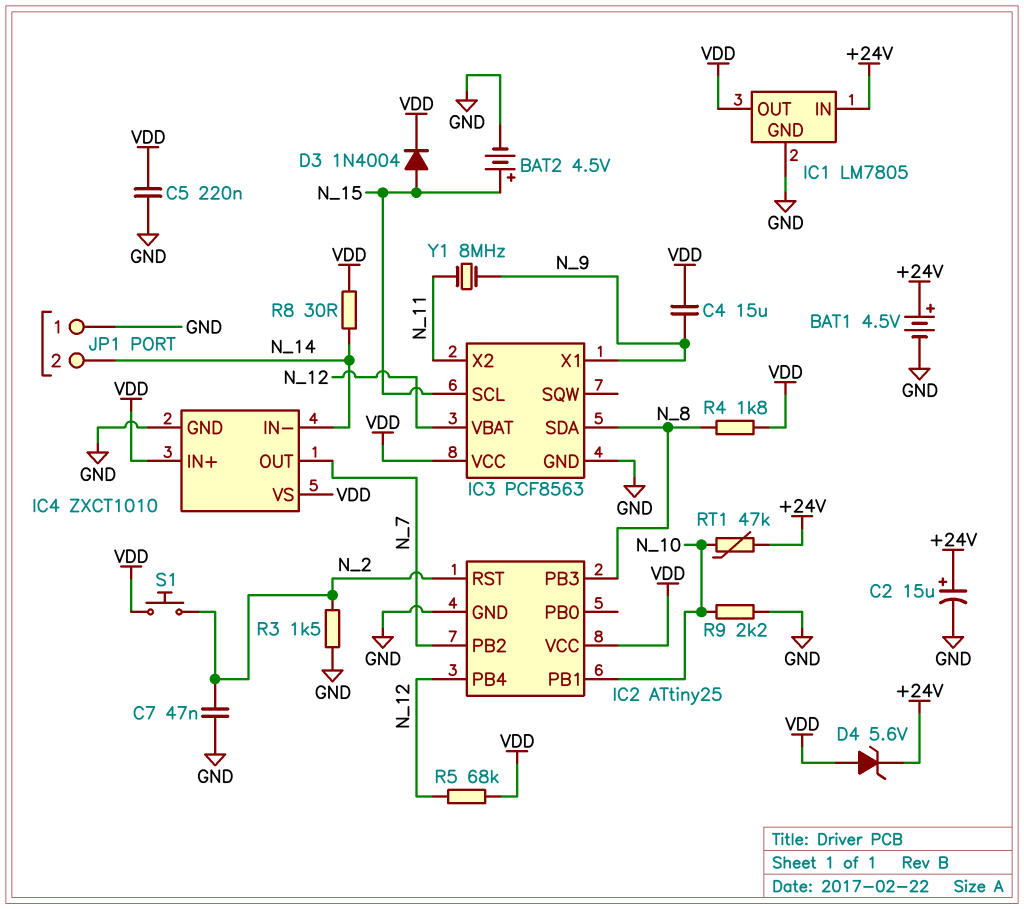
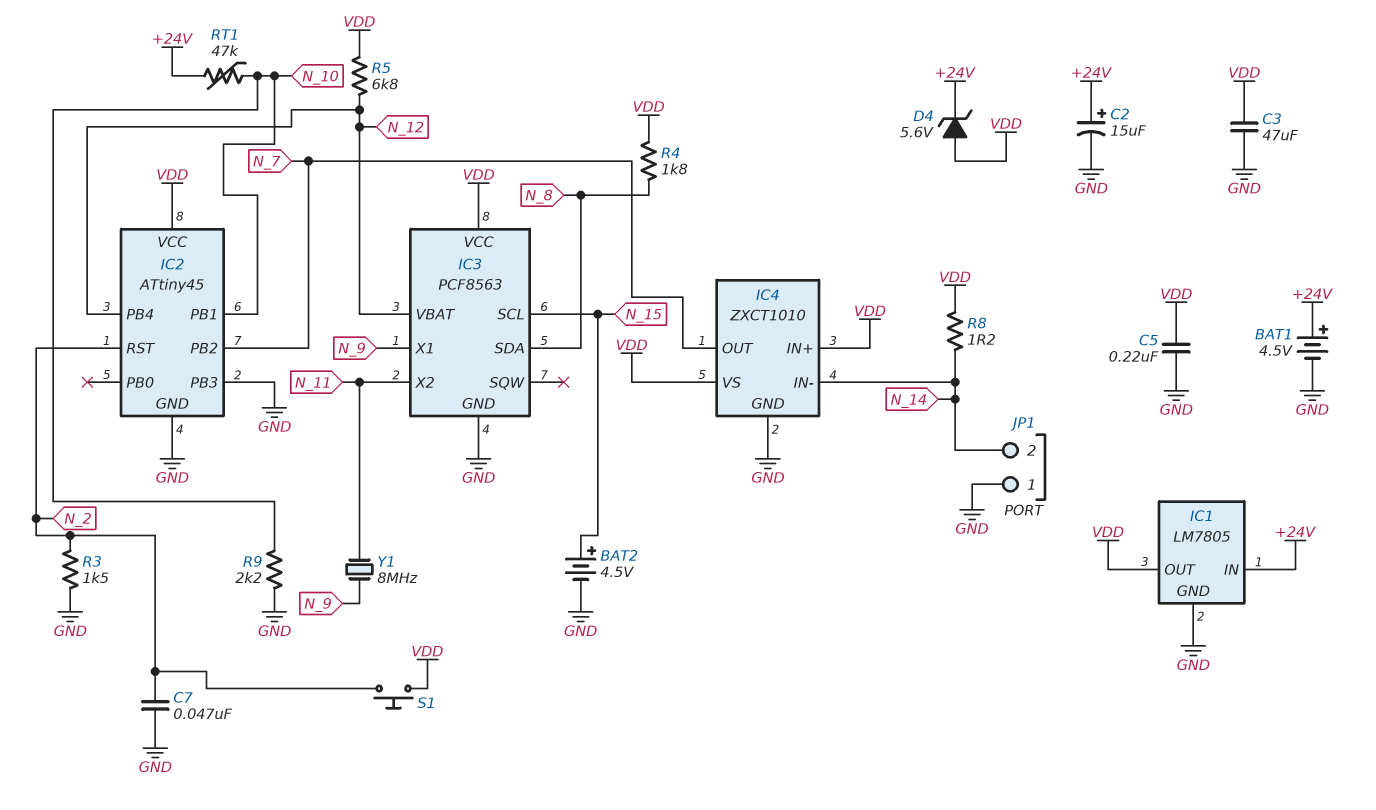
C3: none -> 47uF (GND, VDD)
C4: 15uF (N_9, VDD) -> none
D3: diode 1N4004 (A N_15, K VDD) -> none
IC2: ATtiny25 -> ATtiny45
IC2 pin PB3: N_8 -> GND
R5: 68k (N_12, VDD) -> 6.8k (N_12, VDD)
R8: 30 (N_14, VDD) -> 1.2 (N_14, VDD)

